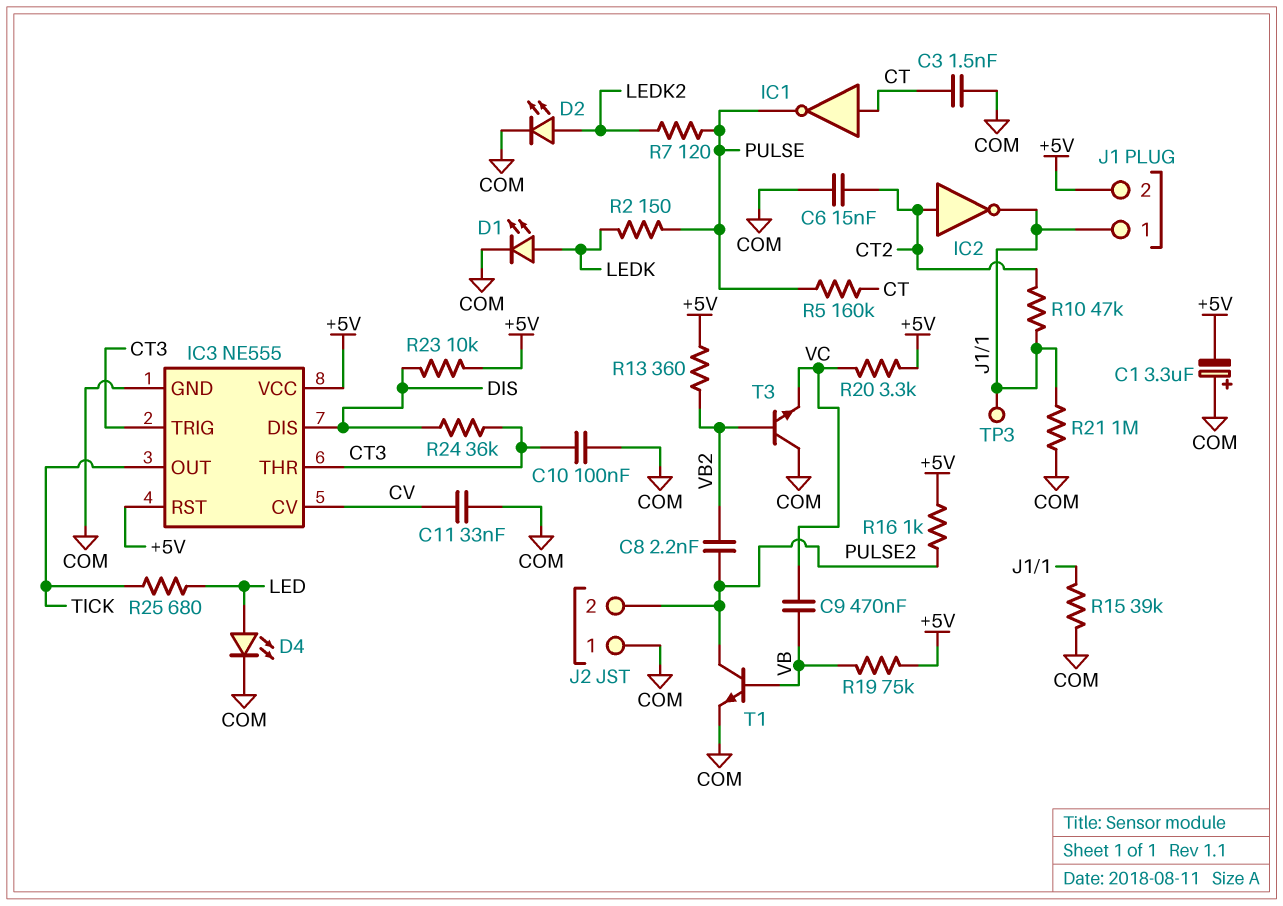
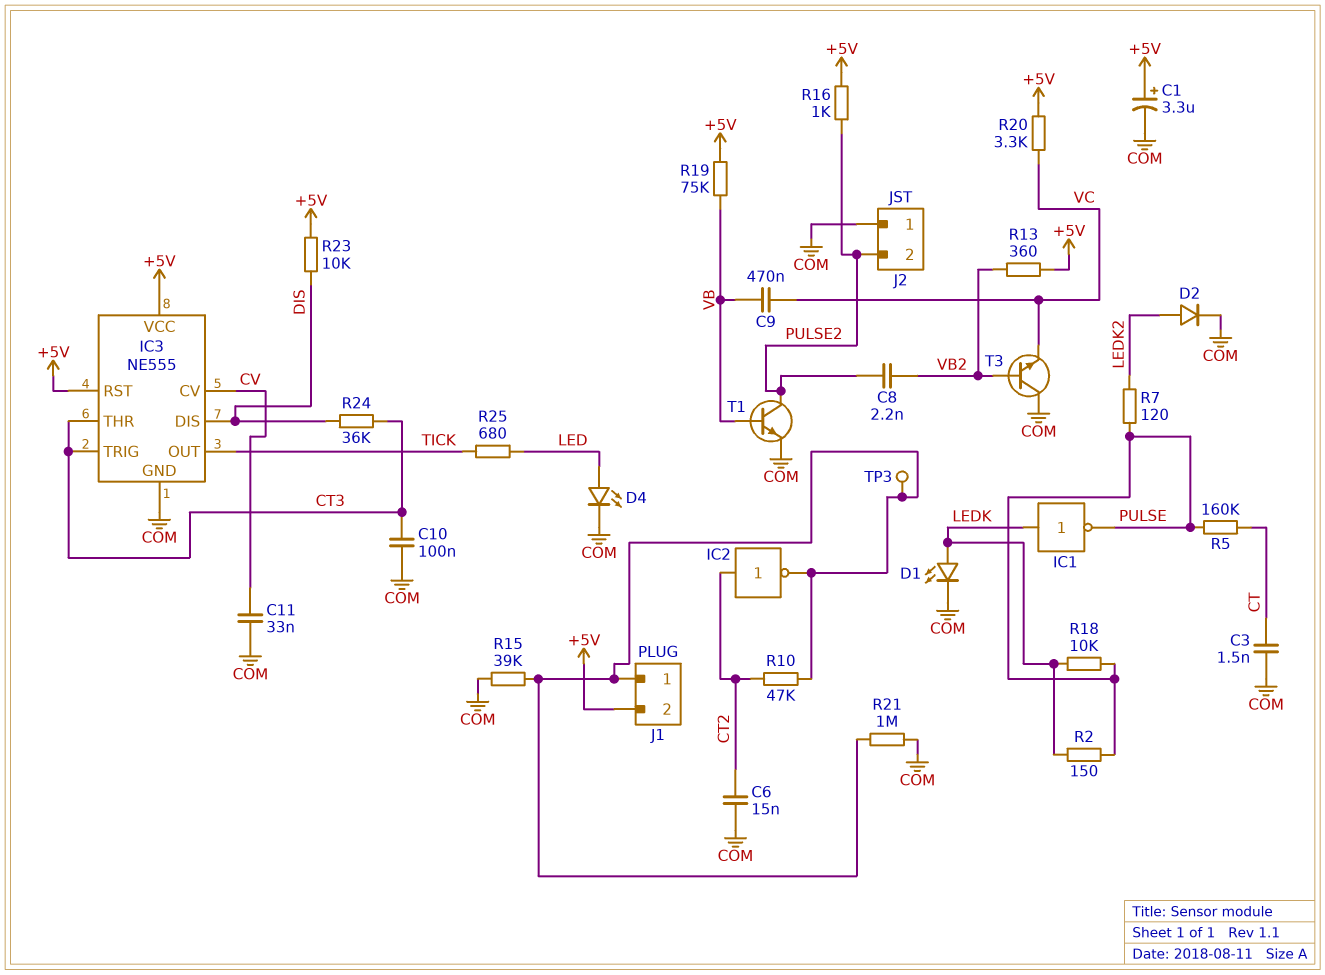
C1: 3.3uF (plus COM, minus +5V) -> 3.3uF (plus +5V, minus COM)
D2: LED (A LEDK2, K COM) -> diode (A LEDK2, K COM)
IC1: NOT (in CT, out PULSE) -> NOT (in LEDK, out PULSE)
R18: none -> 10k (LEDK, PULSE)

